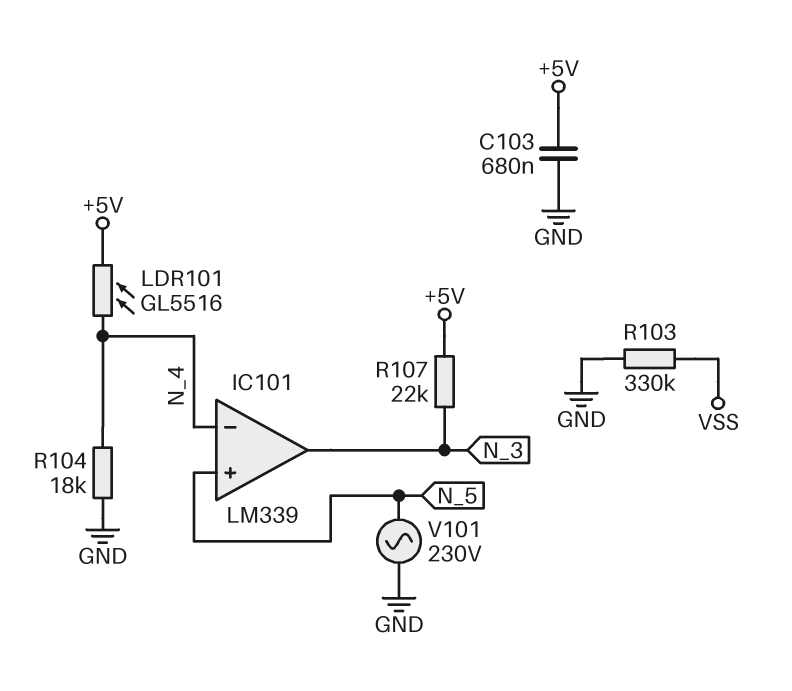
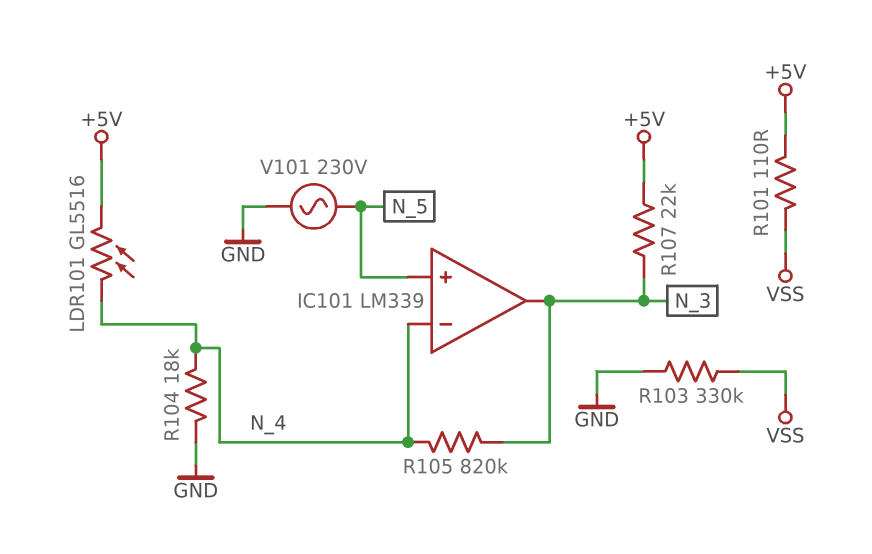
C103: 680nF (+5V, GND) -> none
R101: none -> 110 (+5V, VSS)
R105: none -> 820k (N_3, N_4)

